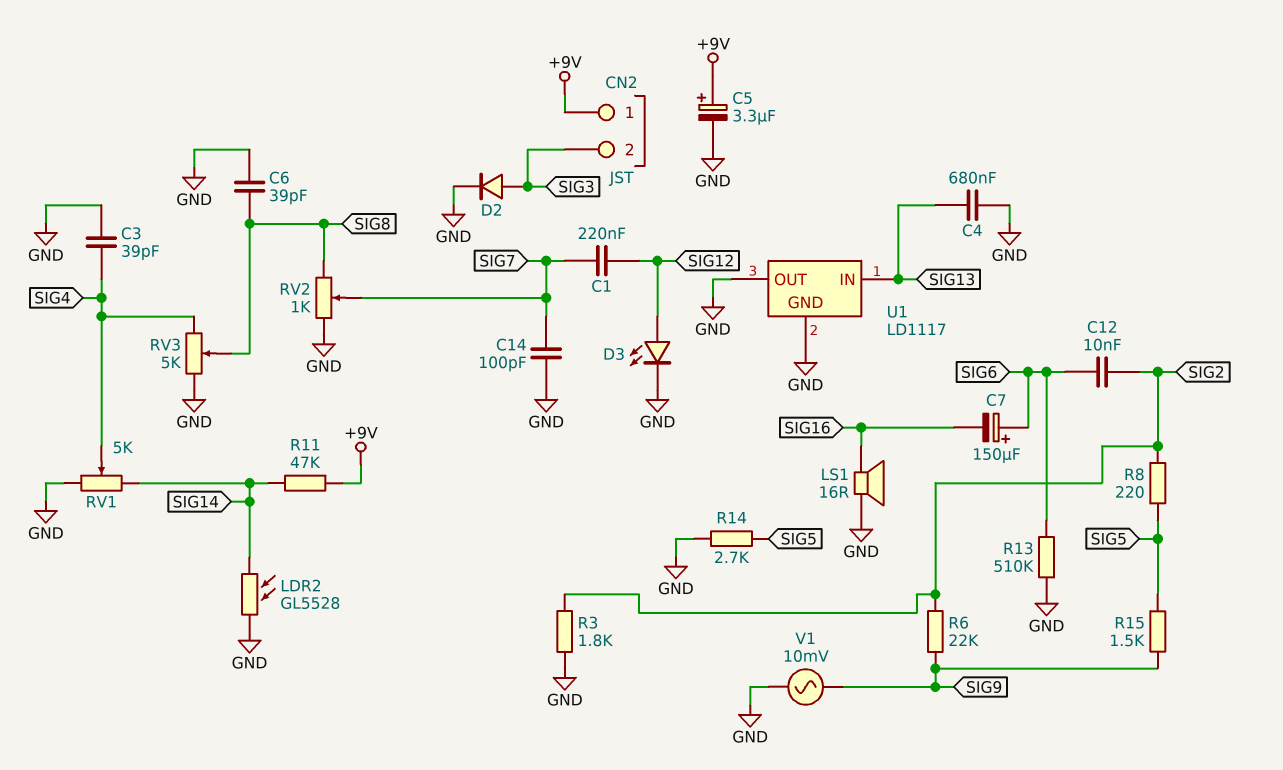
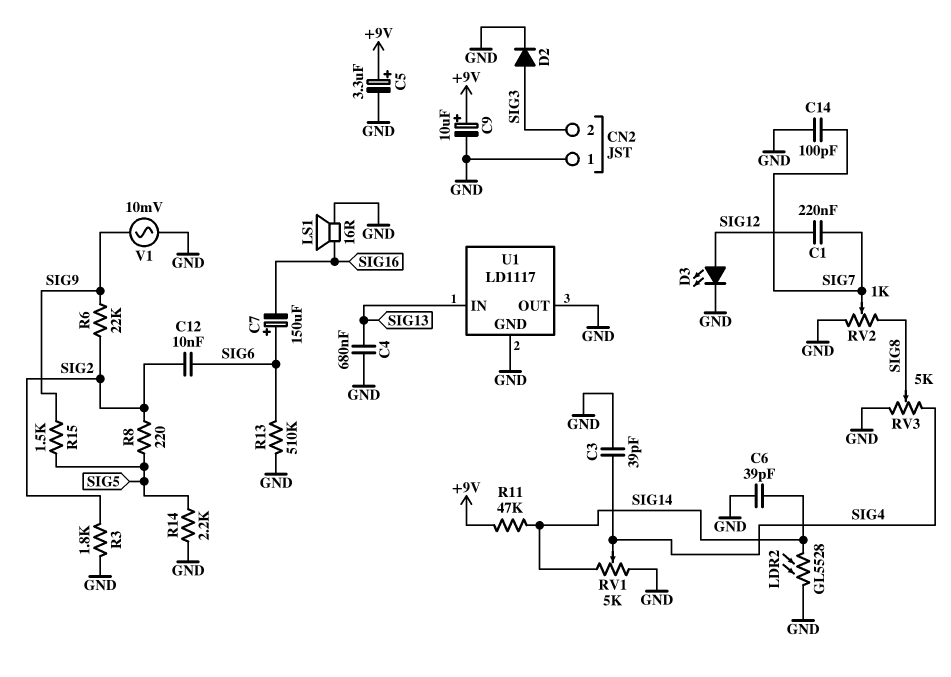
C6: 39pF (GND, SIG8) -> 39pF (GND, SIG14)
C9: none -> 10uF (plus +9V, minus GND)
CN2 pin 1: +9V -> GND
R14: 2.7k (GND, SIG5) -> 2.2k (GND, SIG5)

